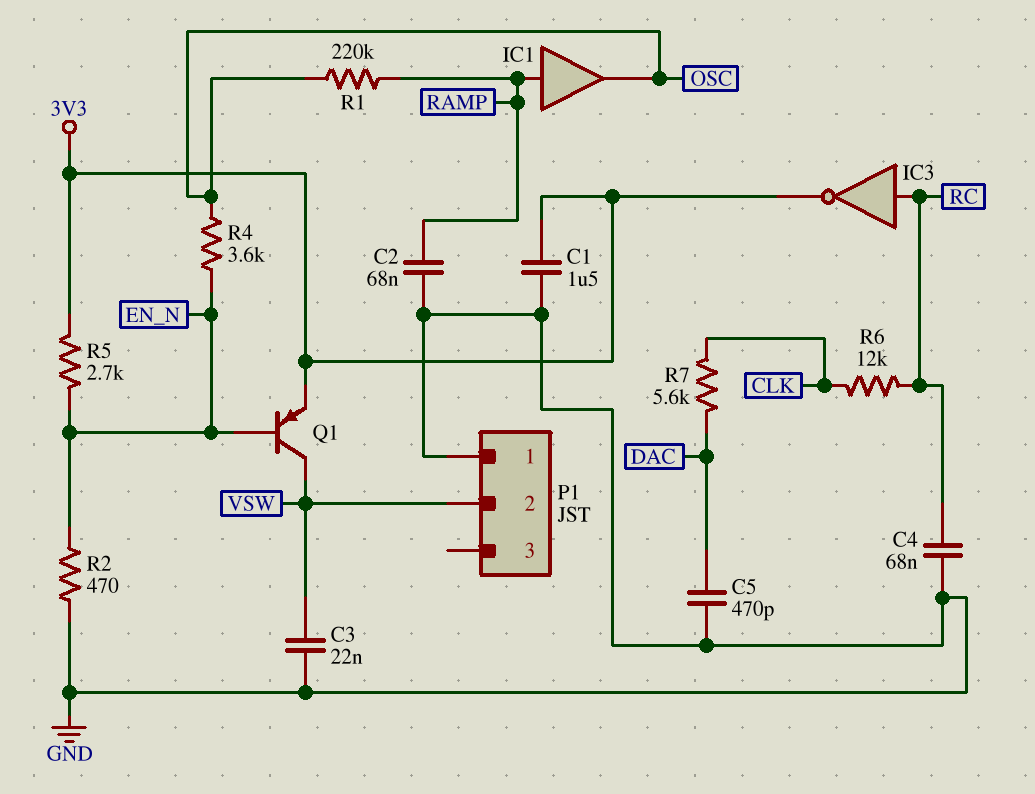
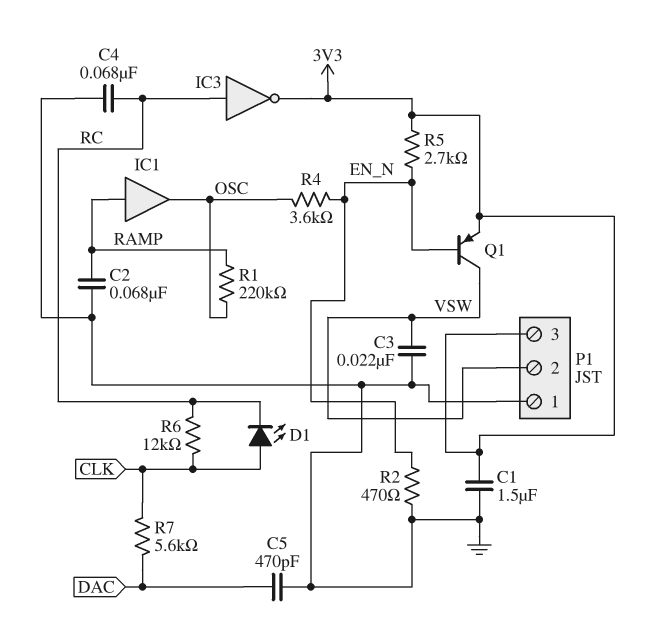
D1: none -> LED (A CLK, K RC)
P1 pin 3: none -> 3V3

